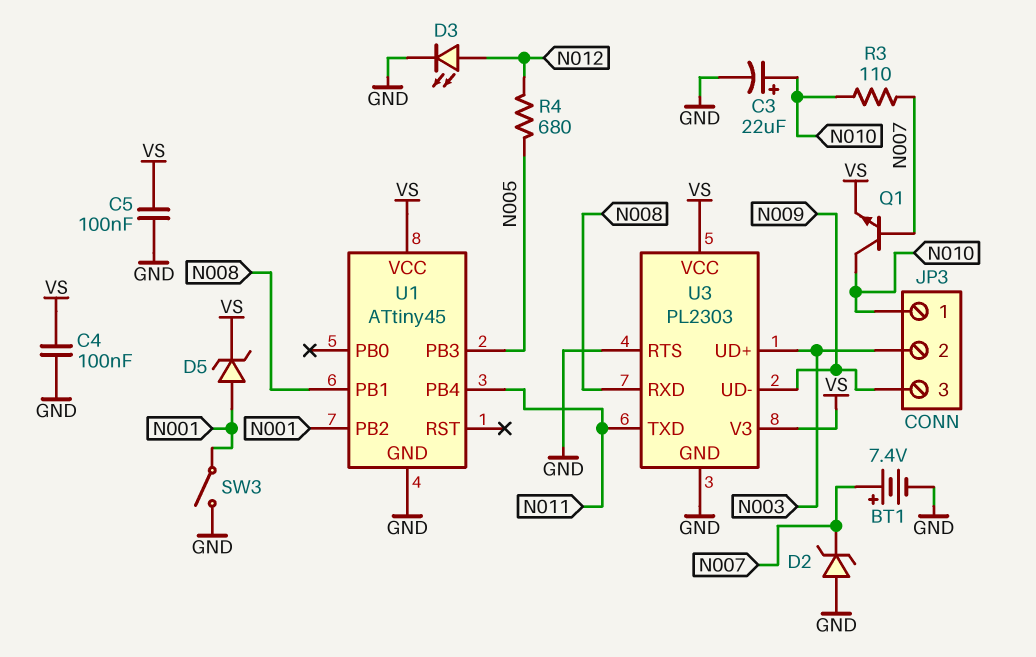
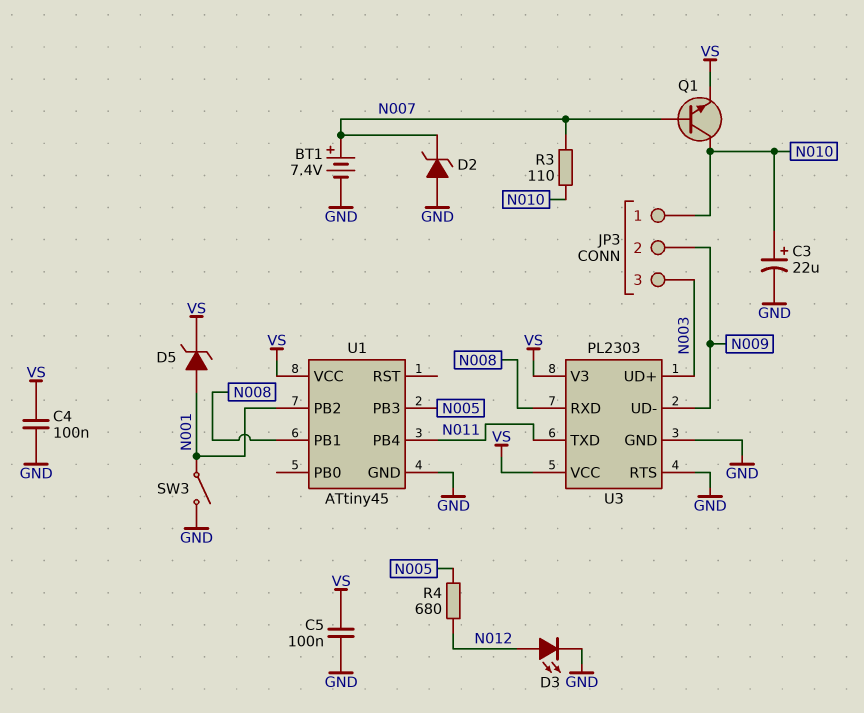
JP3 pin 2: N003 -> N009
JP3 pin 3: N009 -> N003

